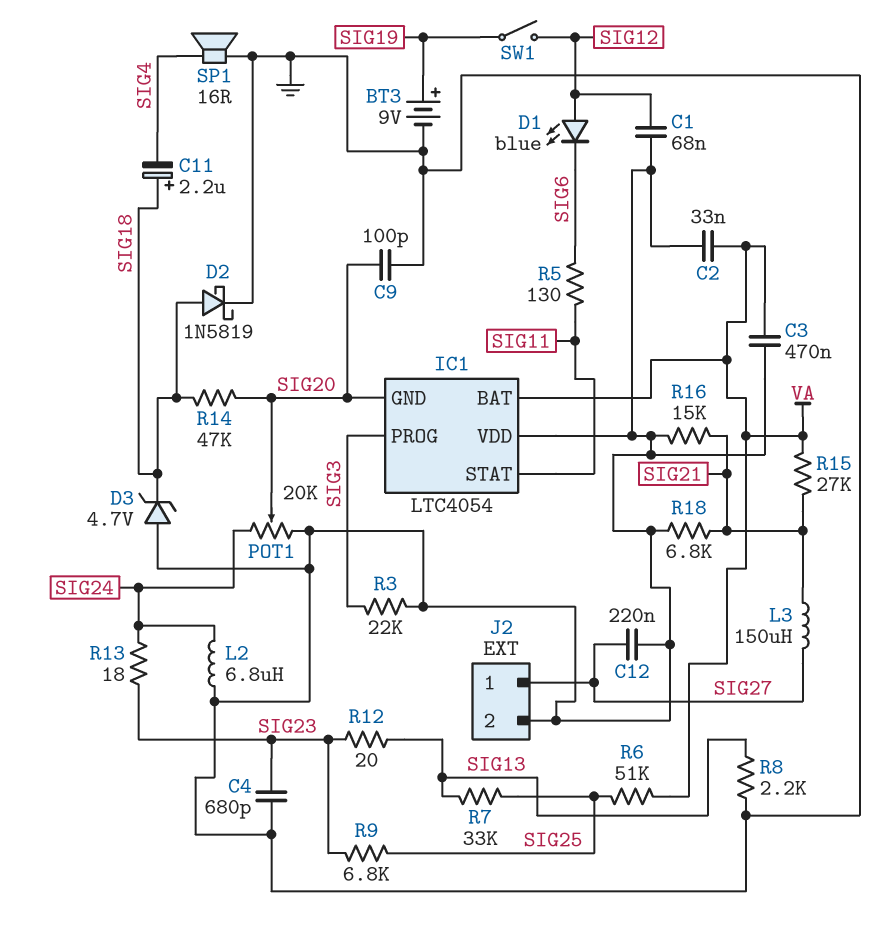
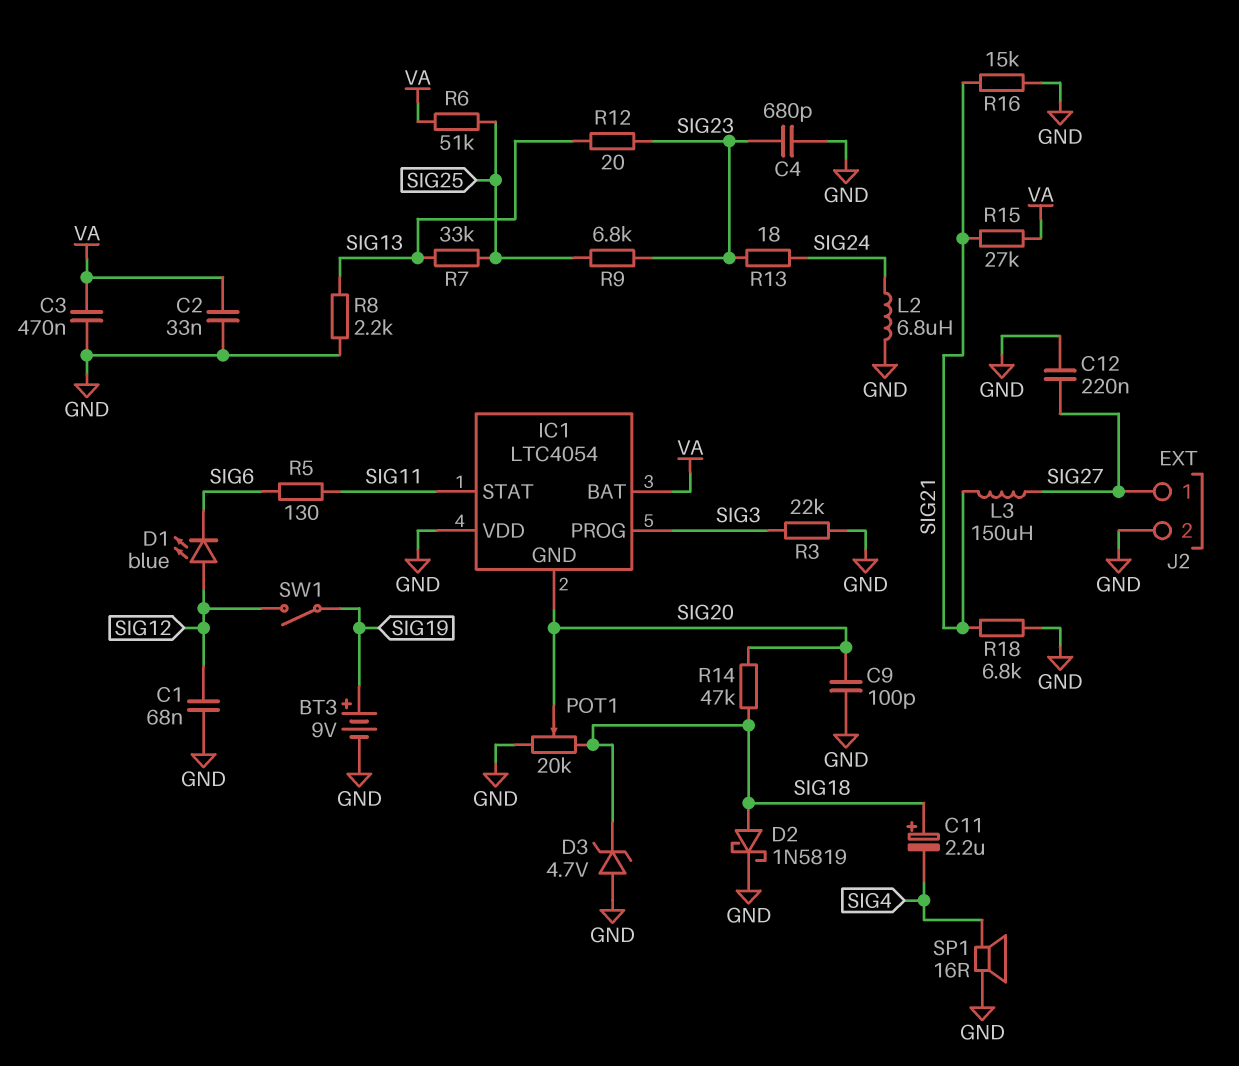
POT1: 20k (GND, SIG24, wiper SIG20) -> 20k (GND, SIG18, wiper SIG20)

